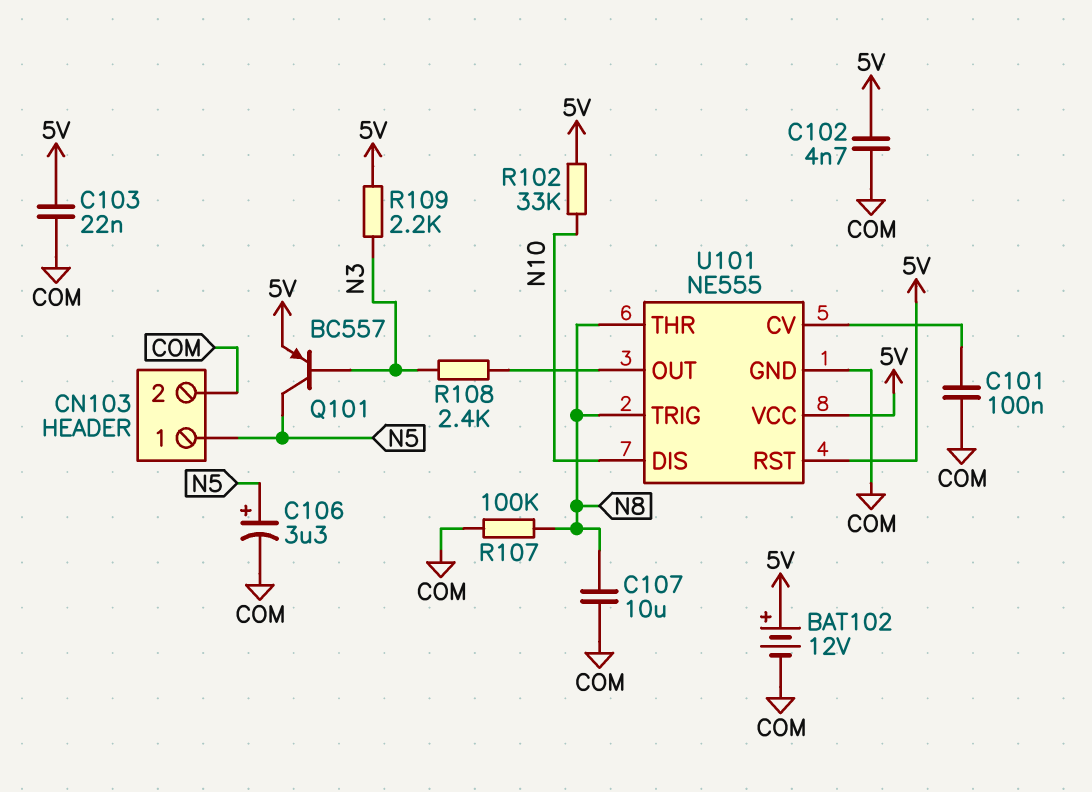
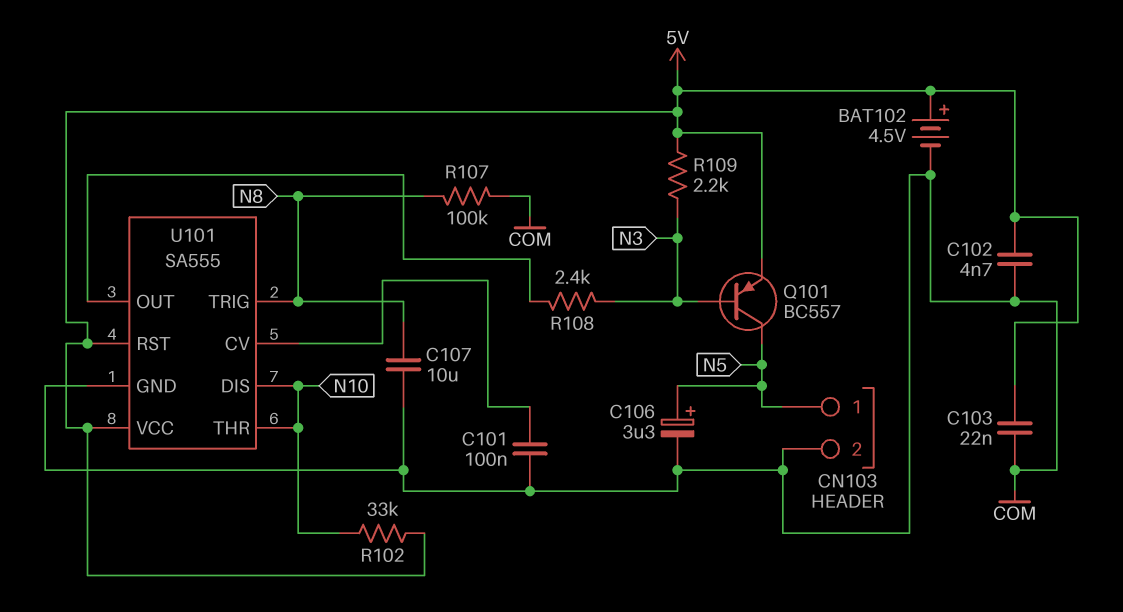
BAT102: 12V (plus 5V, minus COM) -> 4.5V (plus 5V, minus COM)
U101: NE555 -> SA555
U101 pin THR: N8 -> N10

